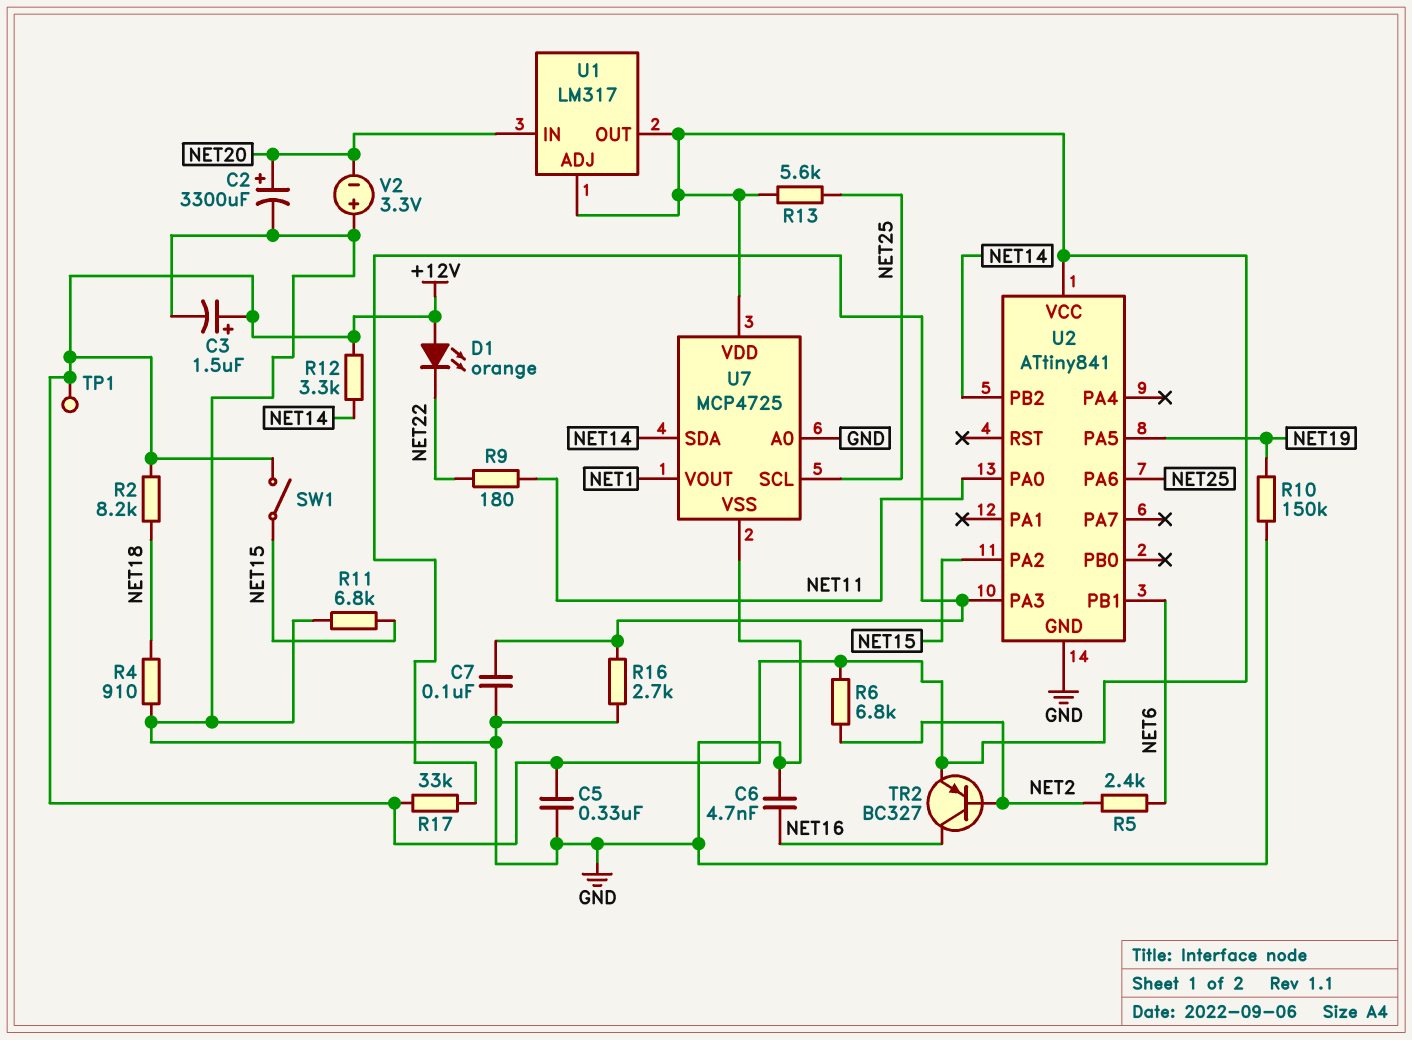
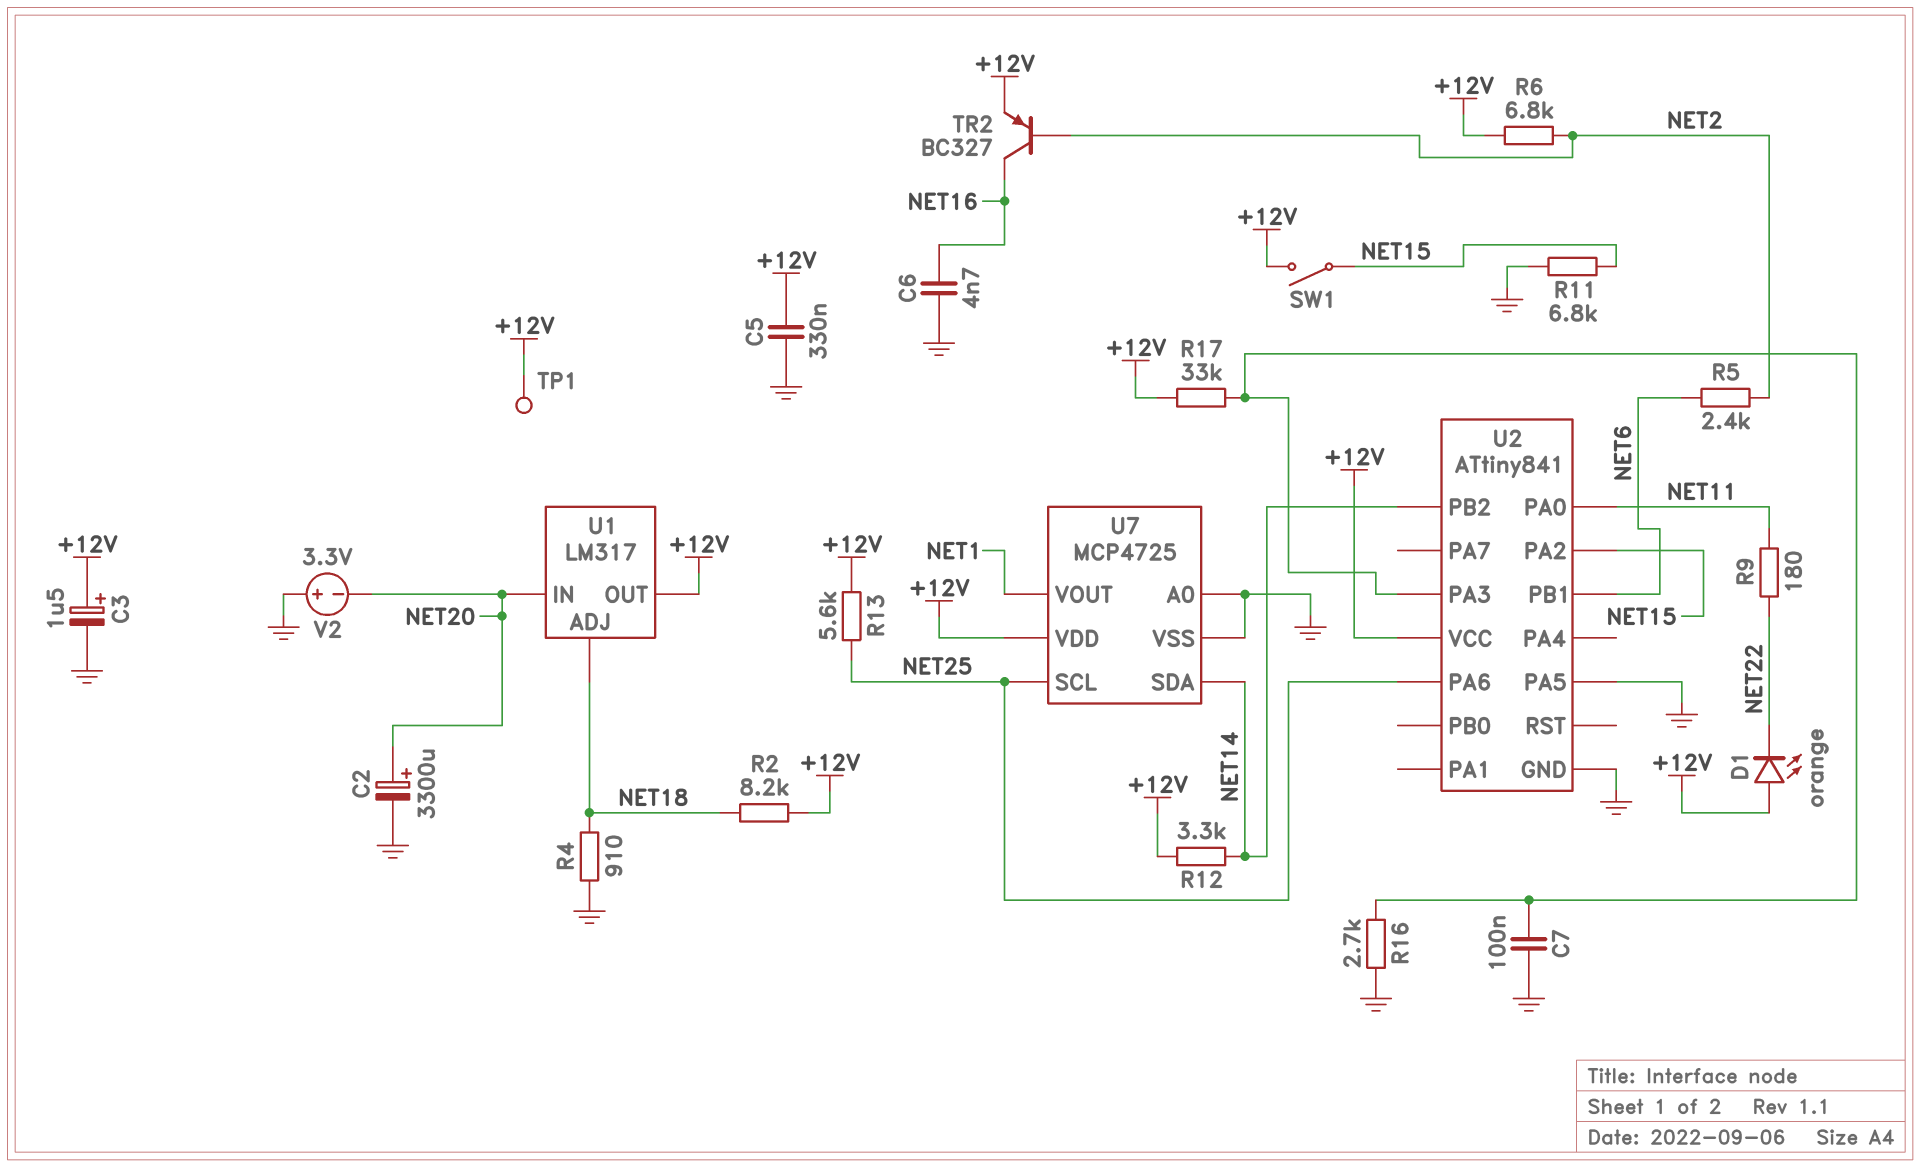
R10: 150k (GND, NET19) -> none
U1 pin ADJ: +12V -> NET18
U2 pin PA5: NET19 -> GND

